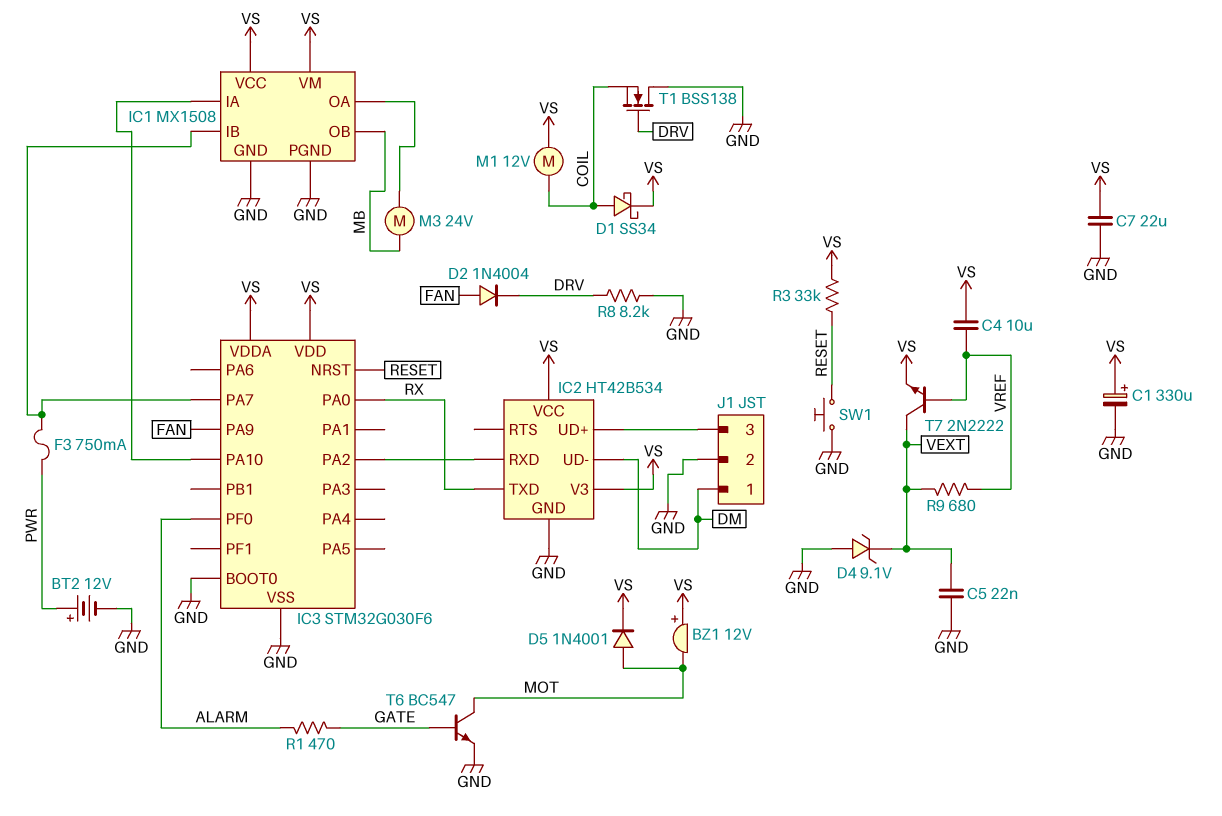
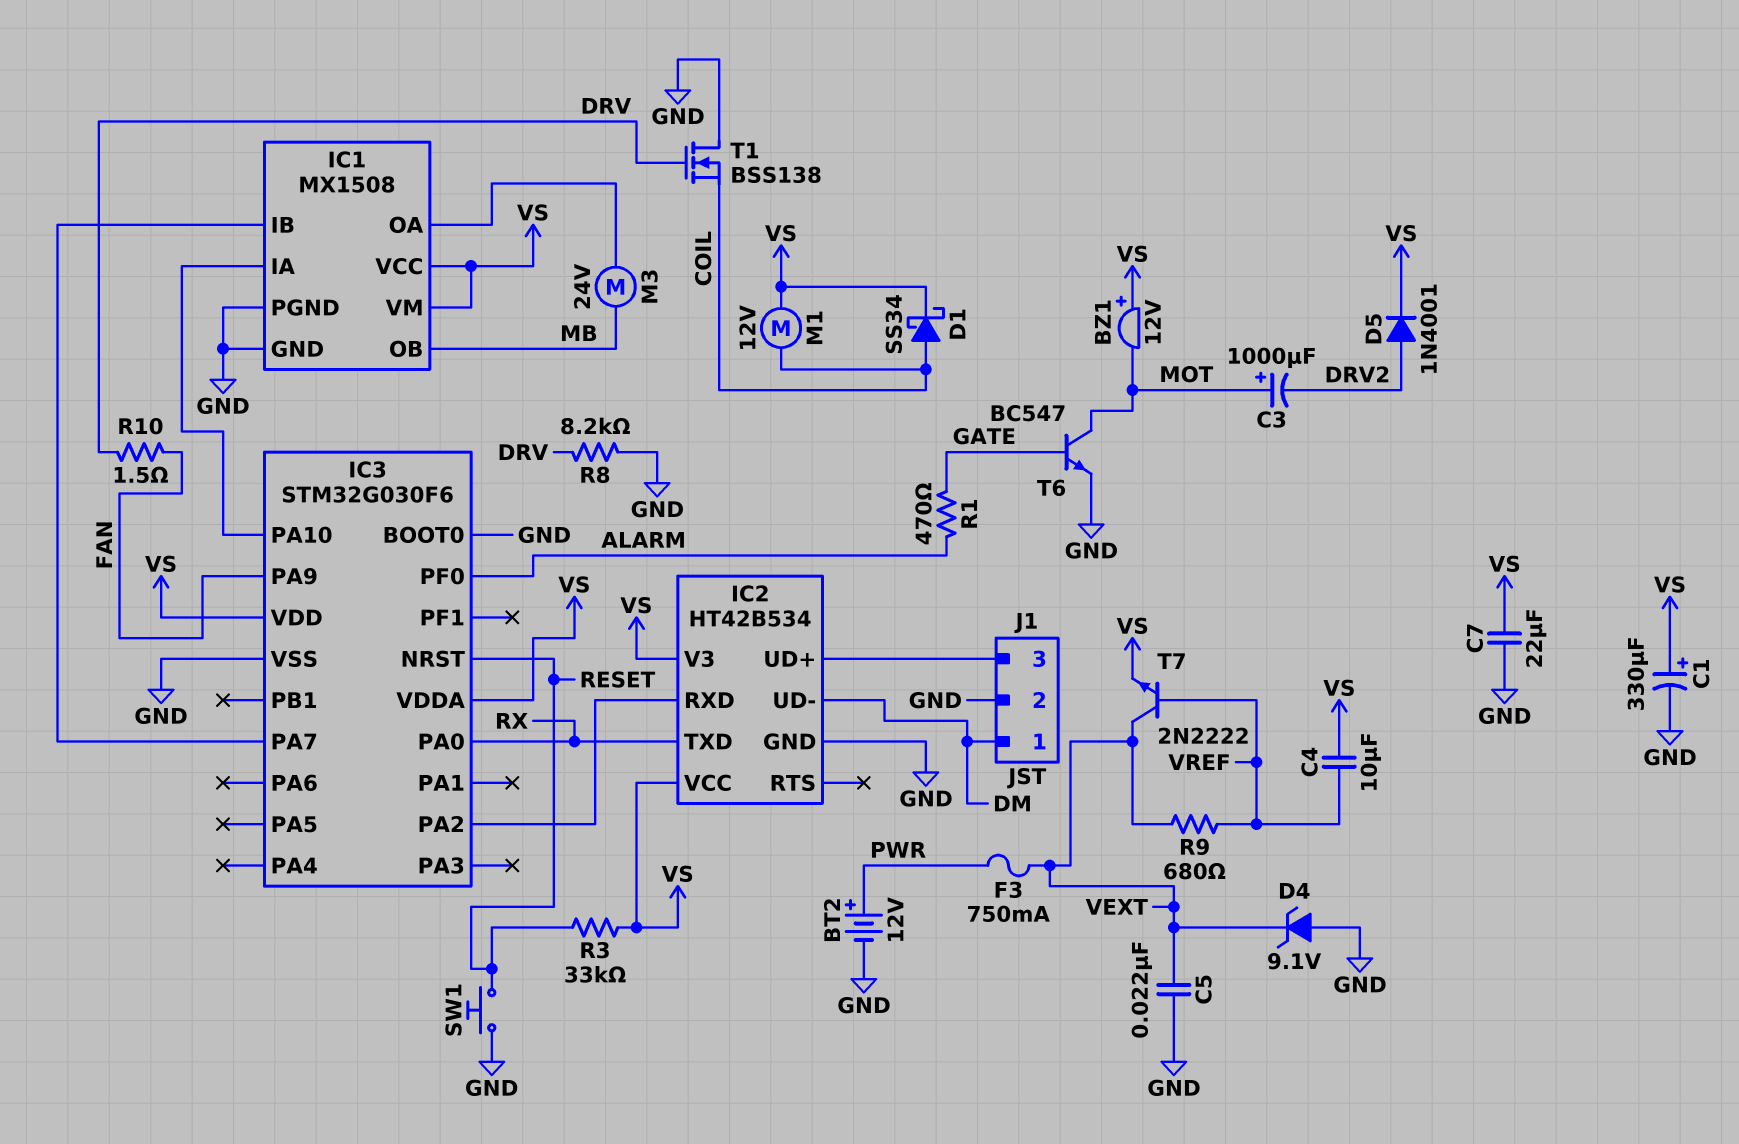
C3: none -> 1000uF (plus MOT, minus DRV2)
D2: diode 1N4004 (A FAN, K DRV) -> none
D5: diode 1N4001 (A MOT, K VS) -> diode 1N4001 (A DRV2, K VS)
F3: 750mA (IC1/IB, PWR) -> 750mA (PWR, VEXT)
R10: none -> 1.5 (DRV, FAN)

